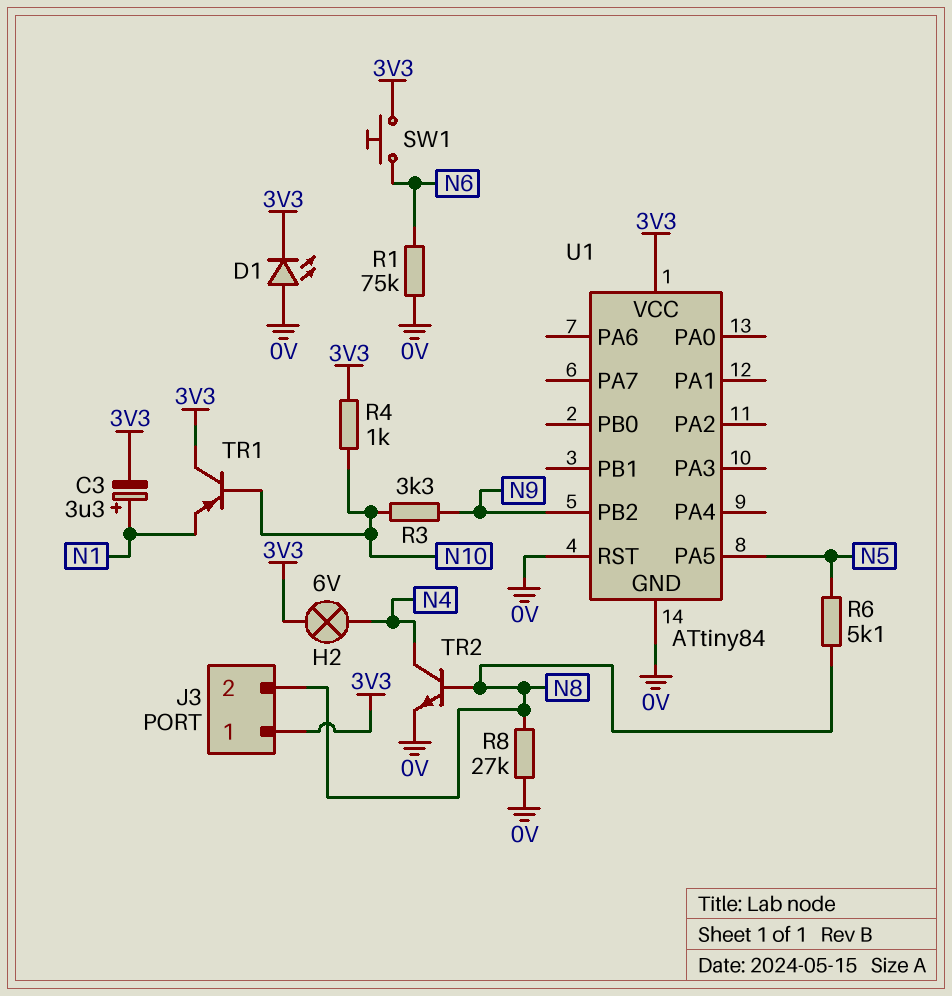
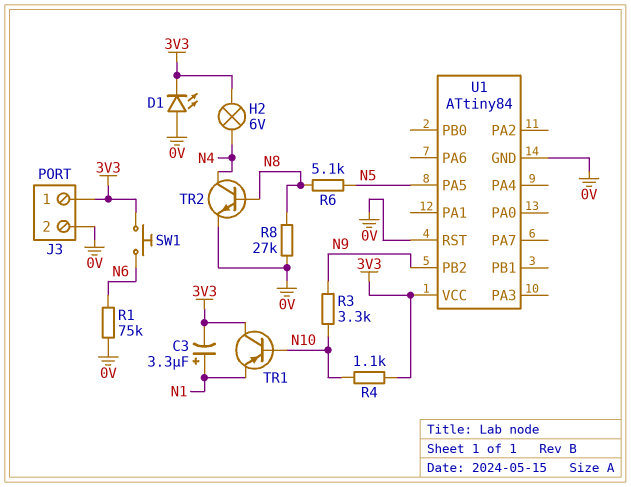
J3 pin 2: N8 -> 0V
R4: 1k (3V3, N10) -> 1.1k (3V3, N10)

